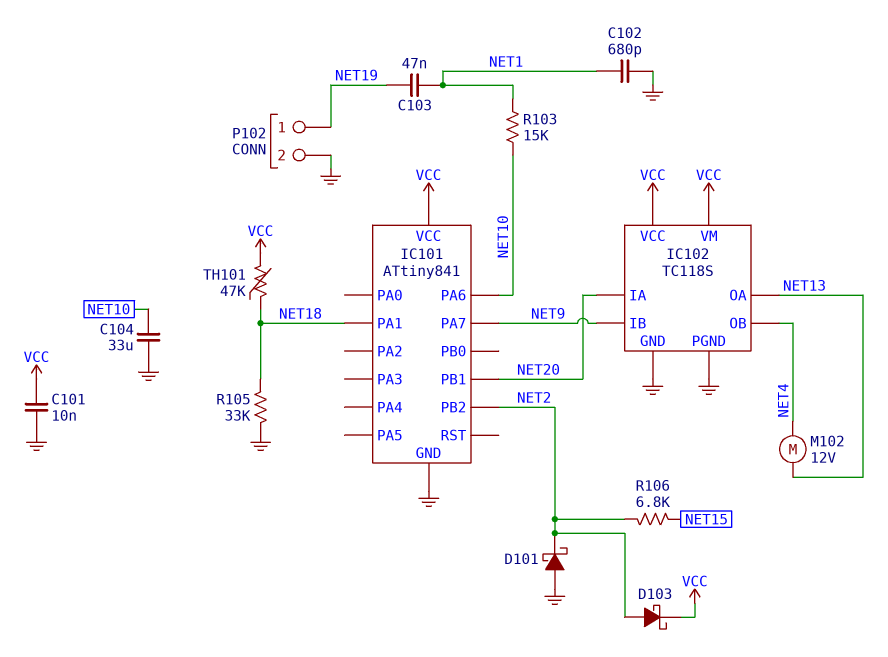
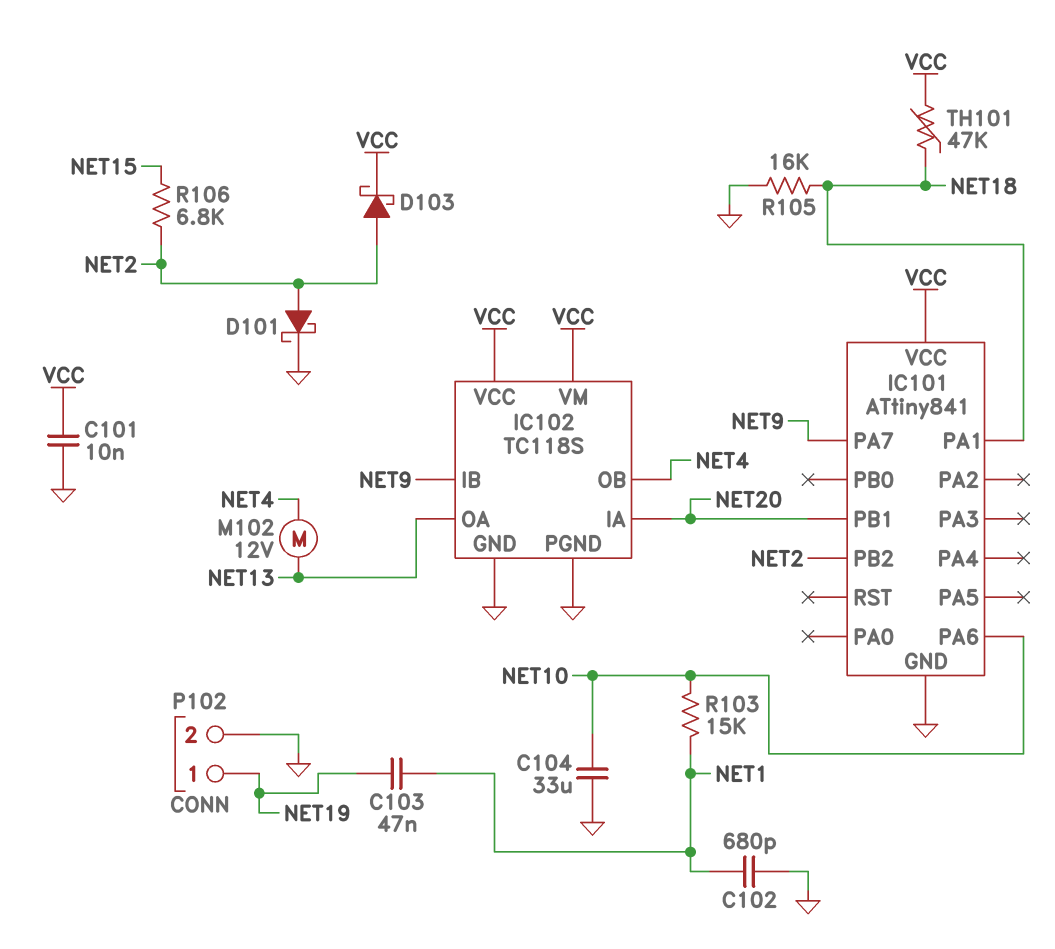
D101: schottky (A GND, K NET2) -> schottky (A NET2, K GND)
R105: 33k (GND, NET18) -> 16k (GND, NET18)

